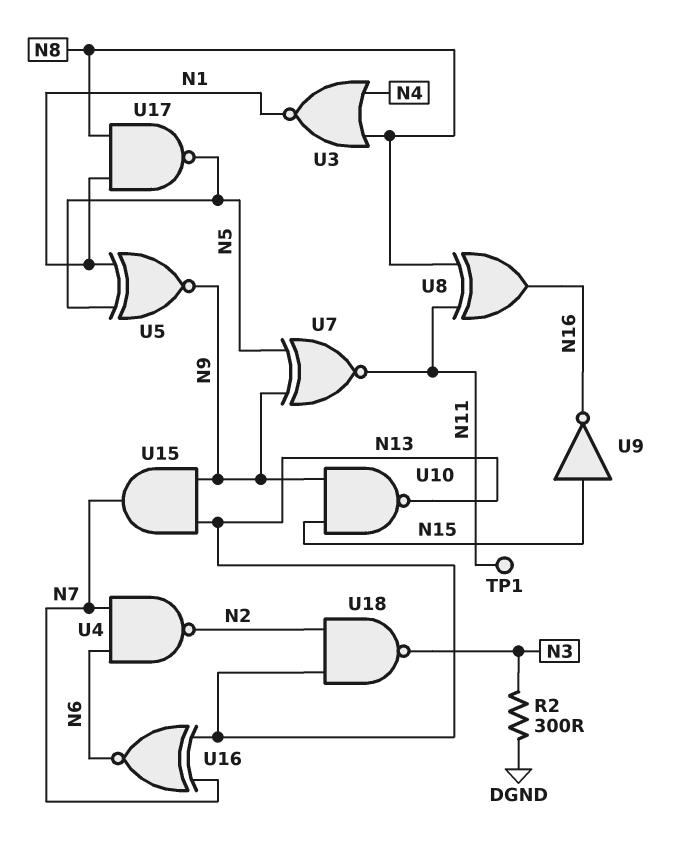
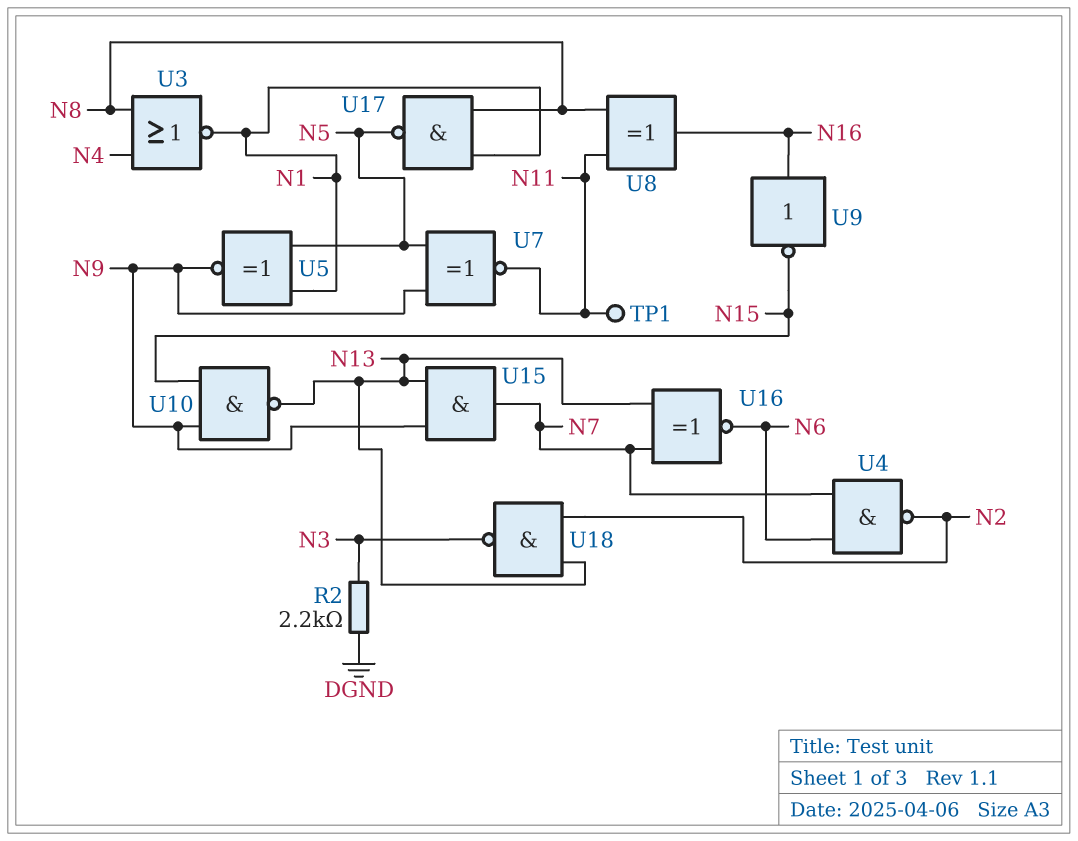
R2: 300 (DGND, N3) -> 2.2k (DGND, N3)
U9: NOT (in N15, out N16) -> NOT (in N16, out N15)

